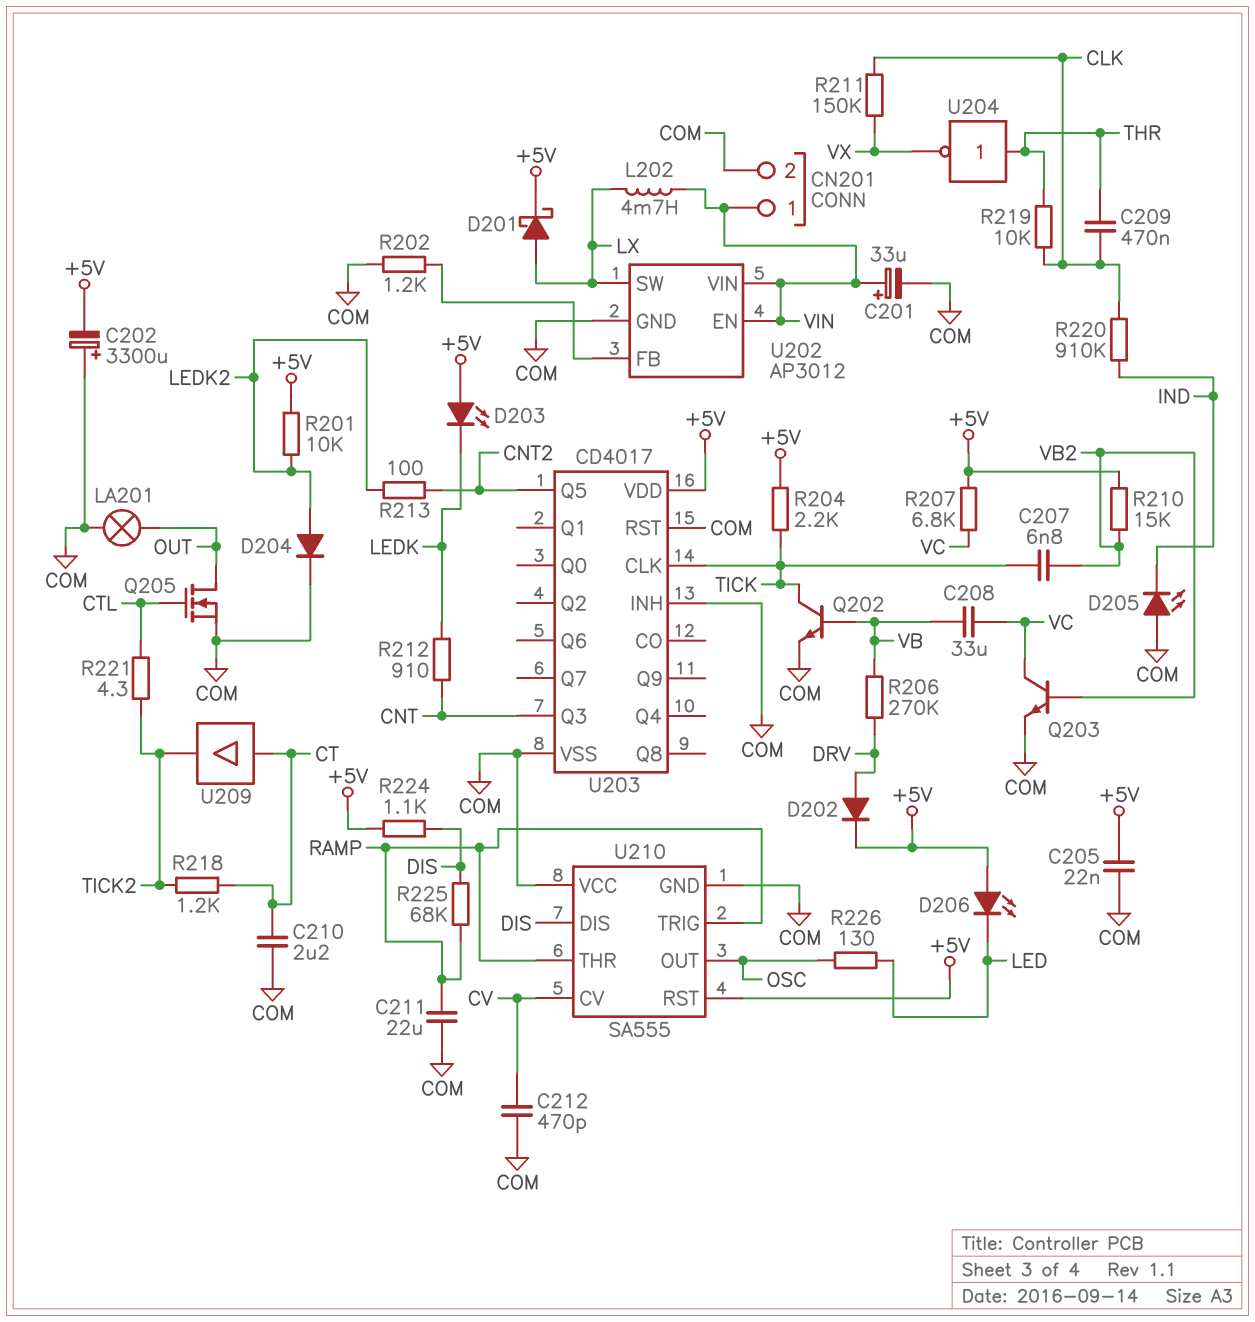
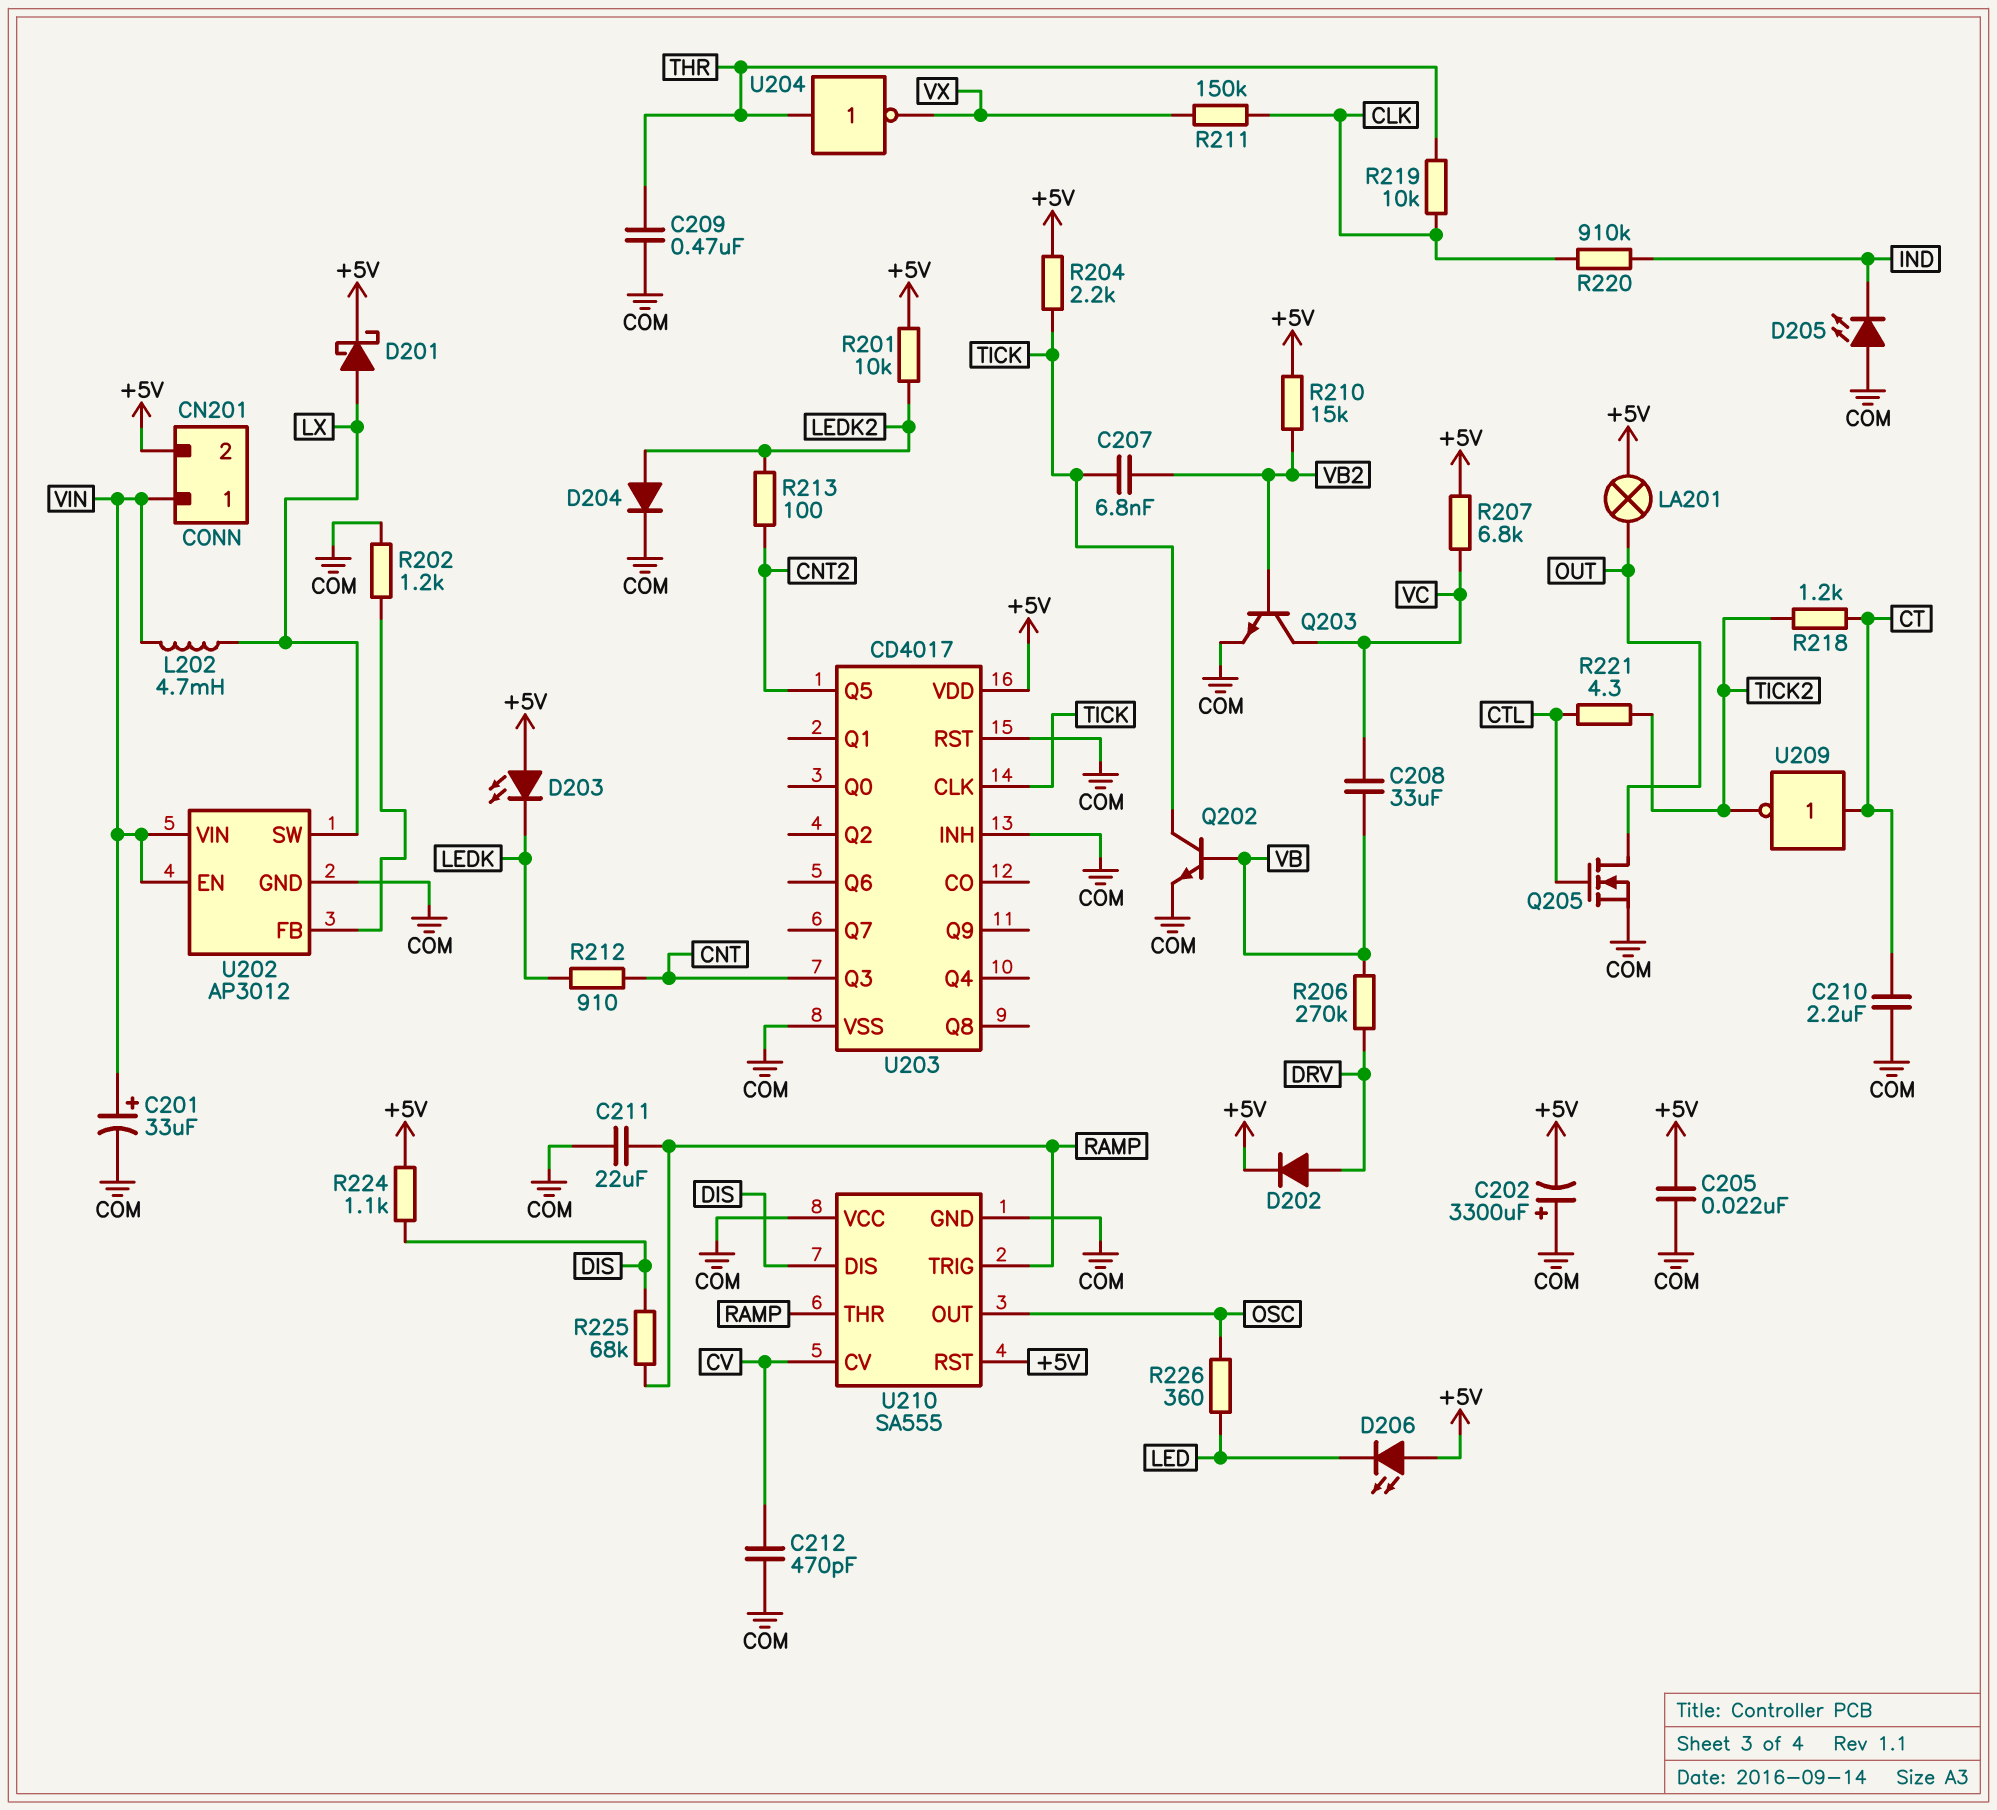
C209: 470nF (CLK, THR) -> 470nF (COM, THR)
CN201 pin 2: COM -> +5V
LA201: lamp (COM, OUT) -> lamp (+5V, OUT)
R226: 130 (LED, OSC) -> 360 (LED, OSC)
U209: buffer (in CT, out TICK2) -> NOT (in CT, out TICK2)

